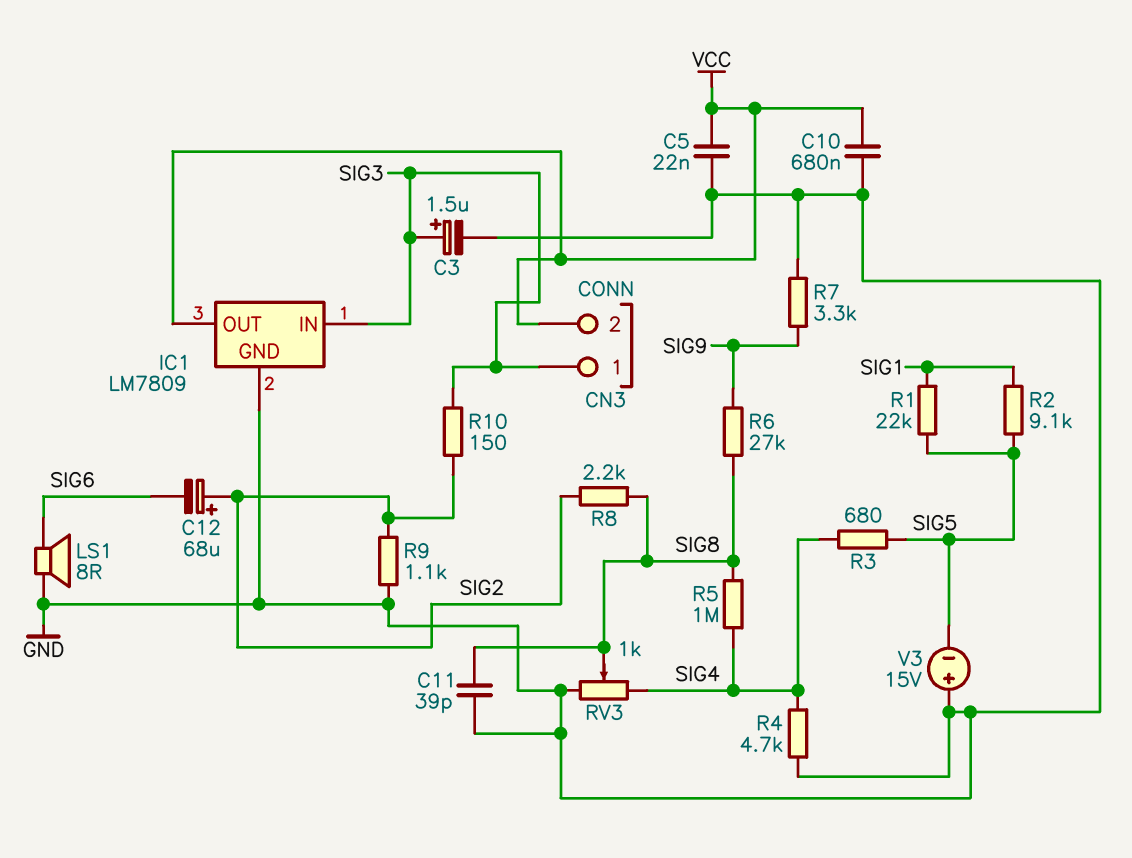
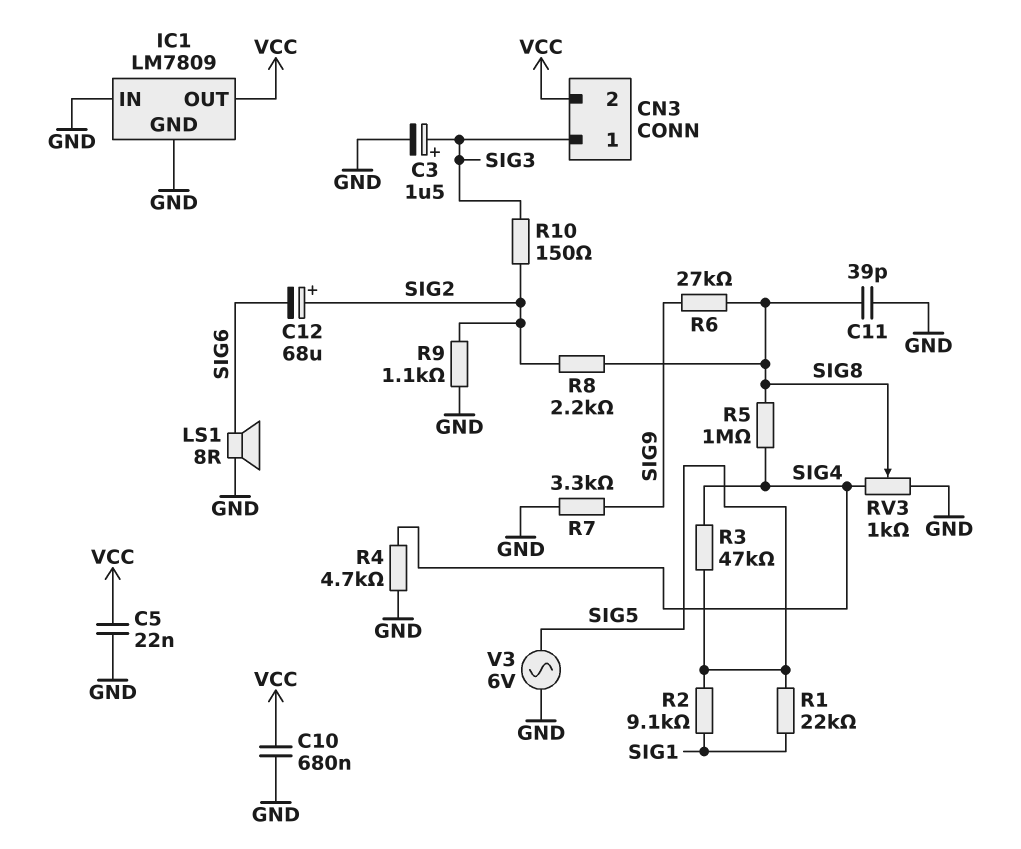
IC1 pin IN: SIG3 -> GND
R3: 680 (SIG4, SIG5) -> 47k (SIG4, SIG5)
V3: 15V (plus GND, minus SIG5) -> AC 6V (GND, SIG5)

